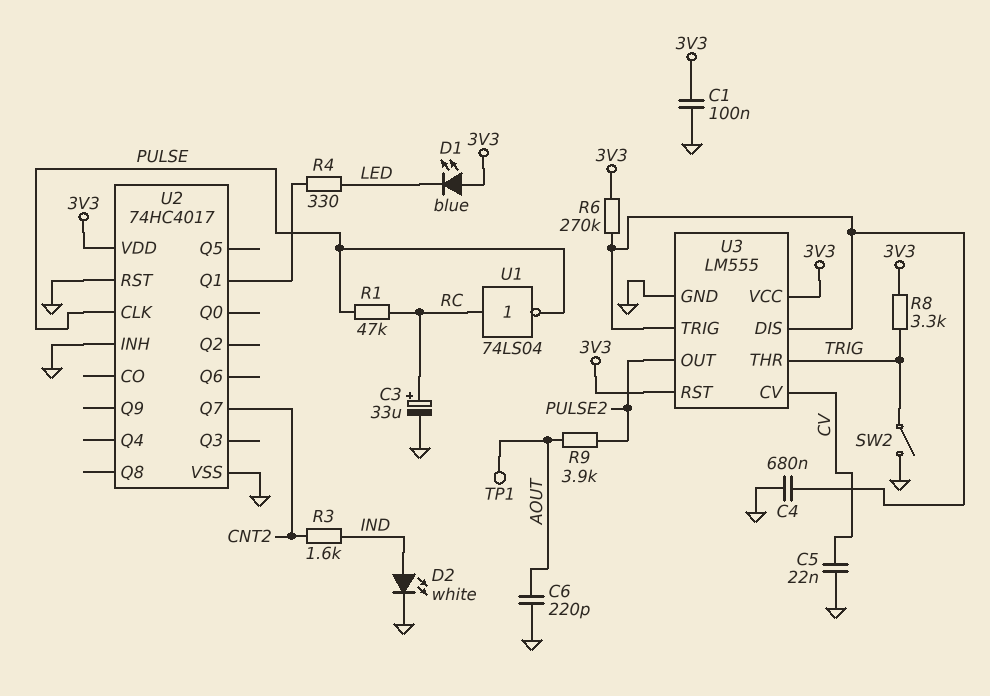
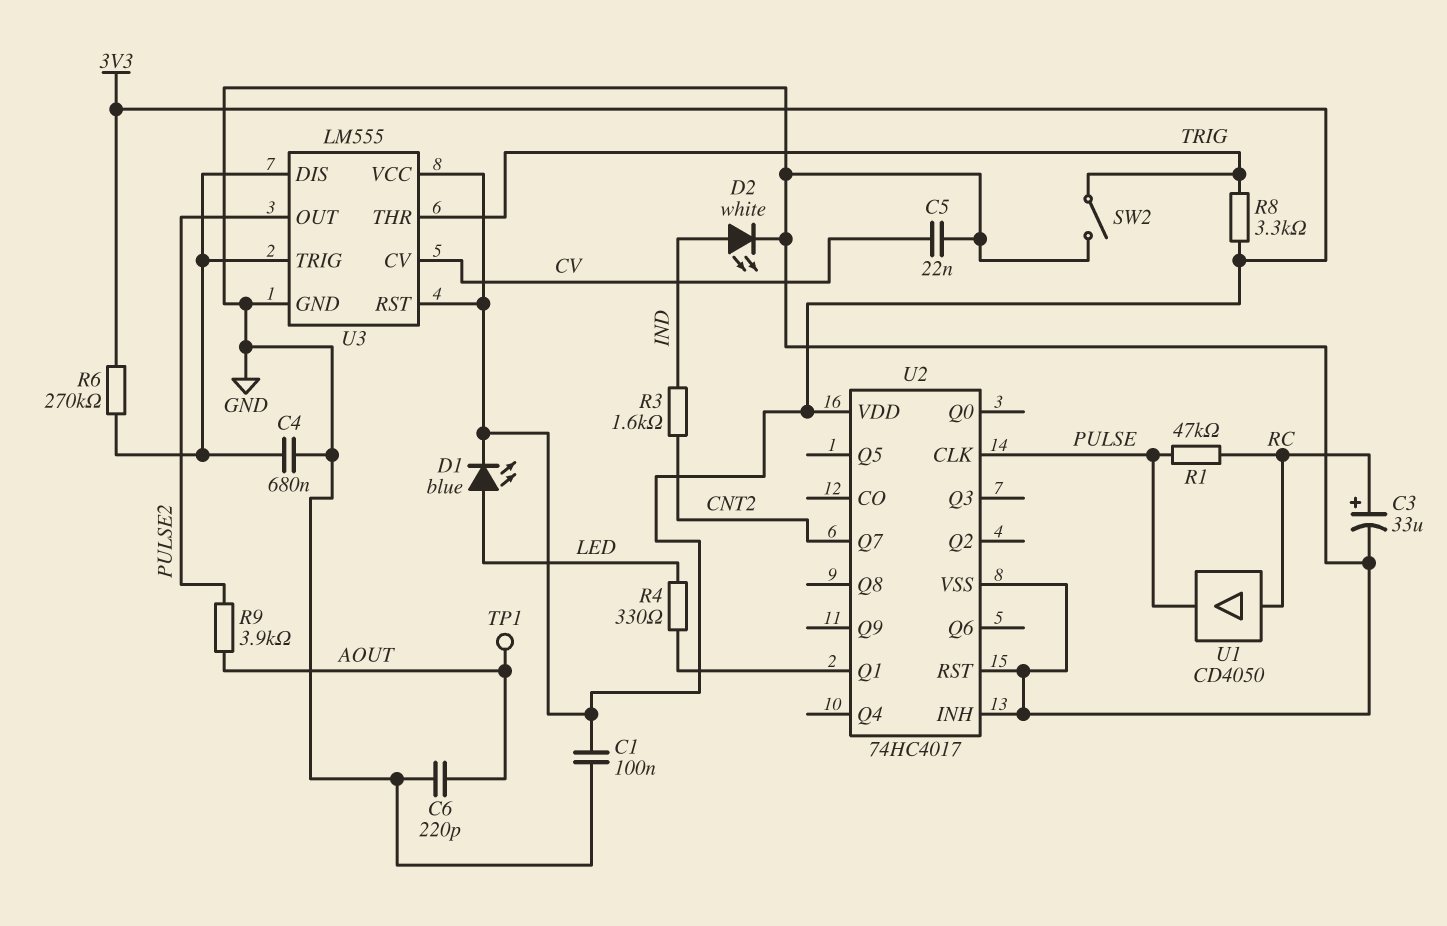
D1: LED blue (A 3V3, K LED) -> LED blue (A LED, K 3V3)
U1: NOT 74LS04 (in RC, out PULSE) -> buffer CD4050 (in RC, out PULSE)

